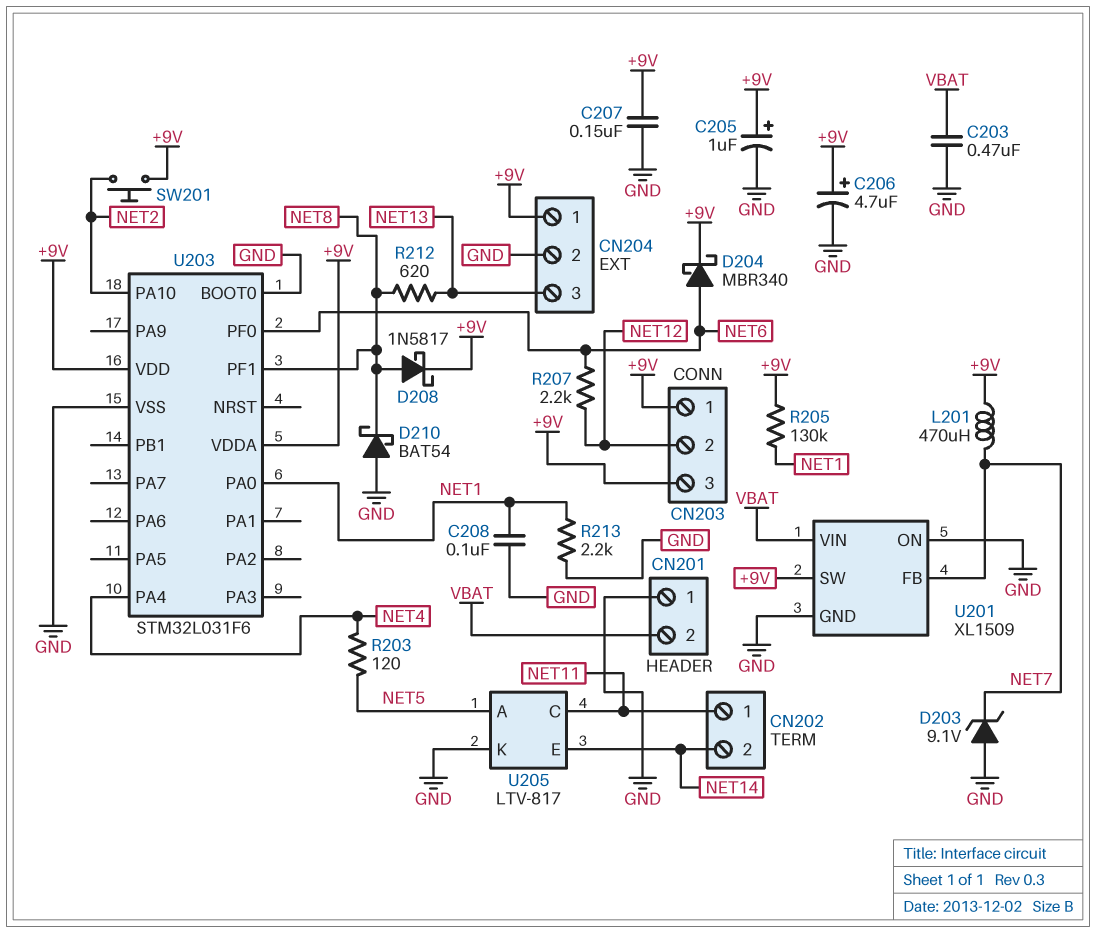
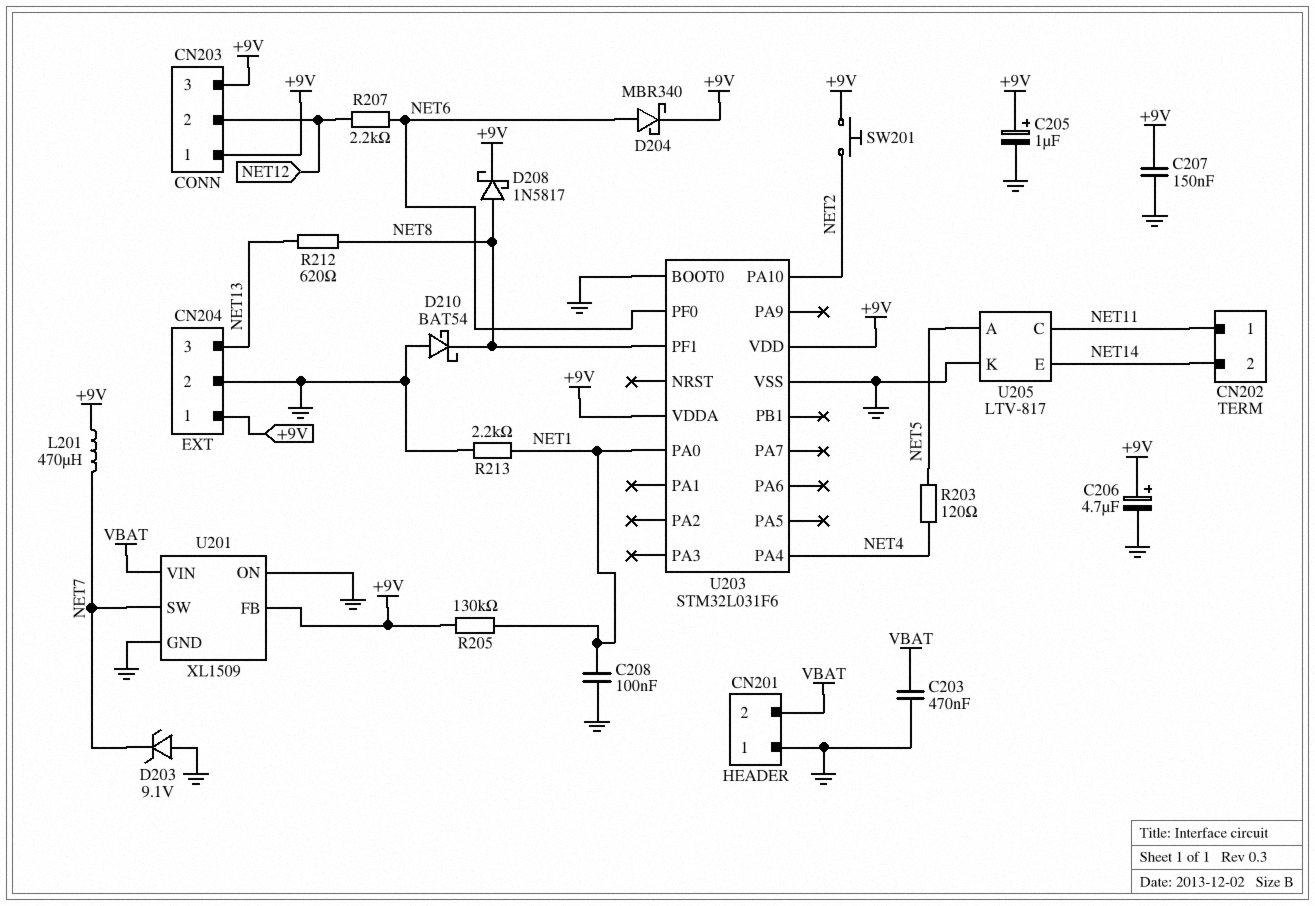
U201 pin FB: NET7 -> +9V
U201 pin SW: +9V -> NET7

